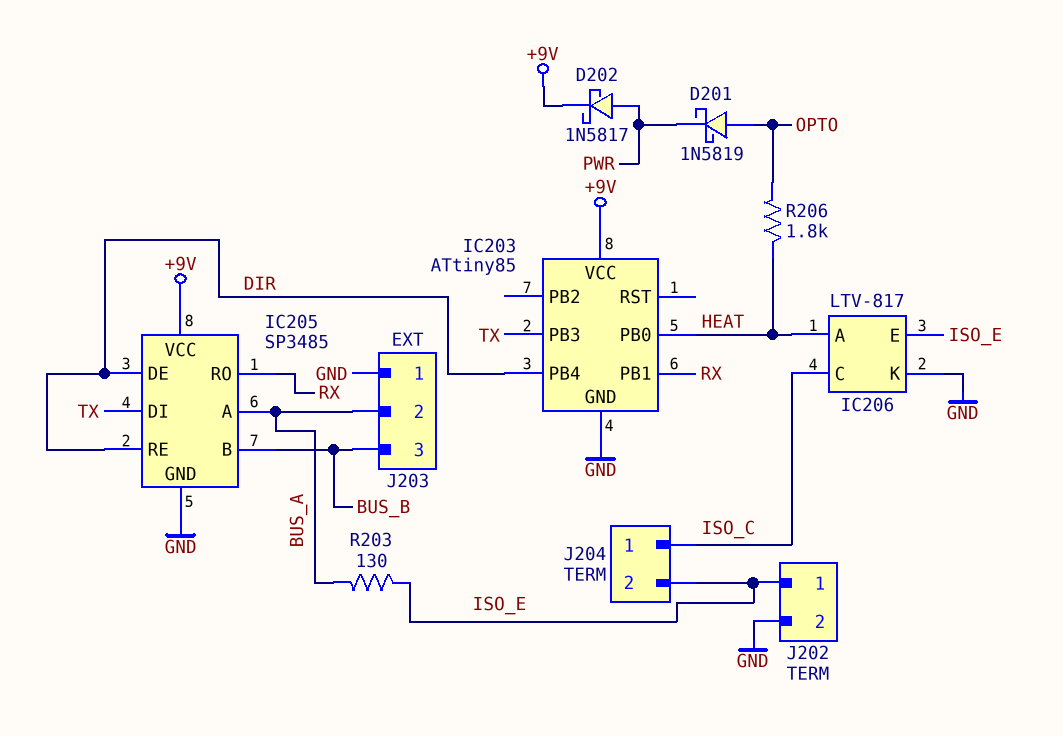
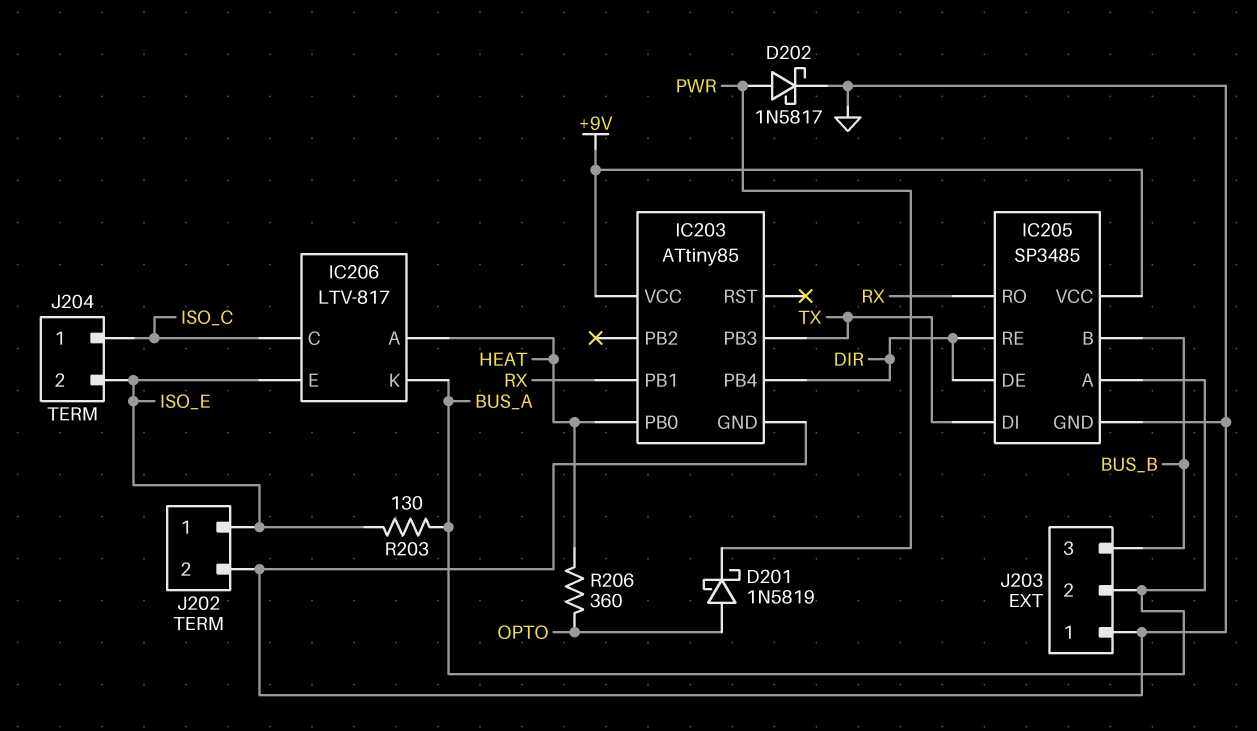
D202: schottky 1N5817 (A PWR, K +9V) -> schottky 1N5817 (A PWR, K GND)
IC206 pin K: GND -> BUS_A
R206: 1.8k (HEAT, OPTO) -> 360 (HEAT, OPTO)

